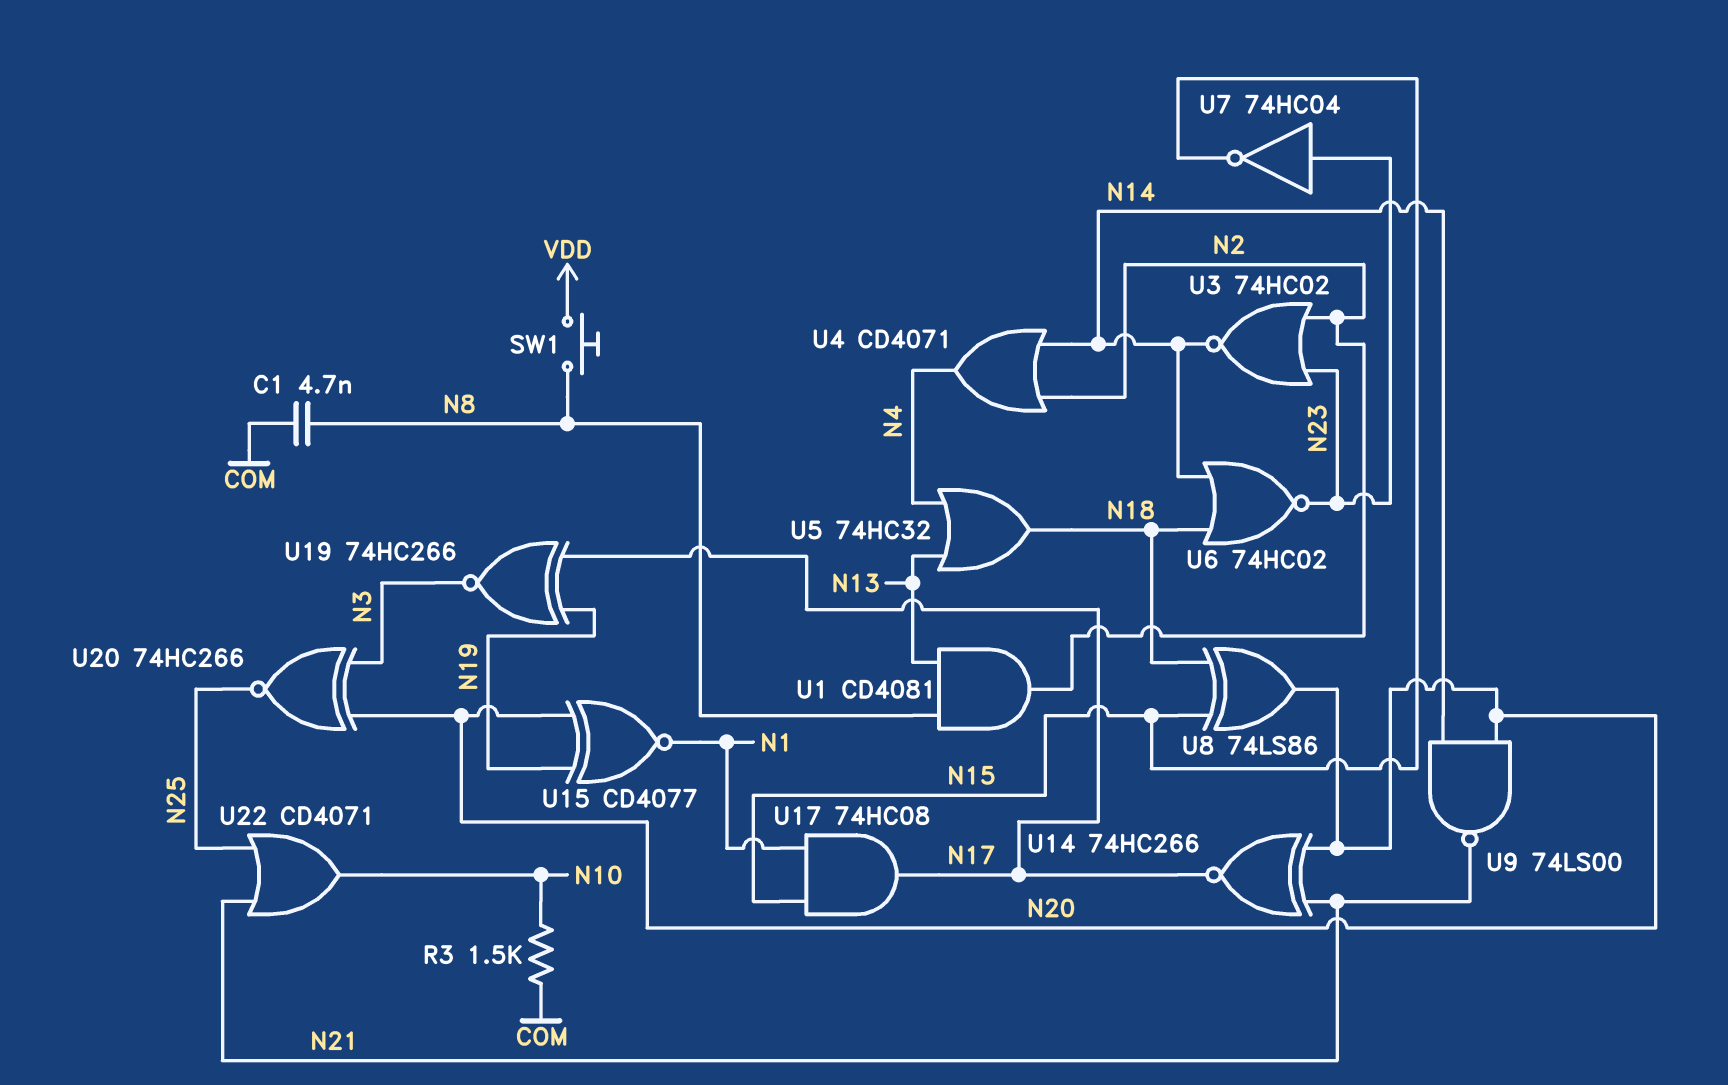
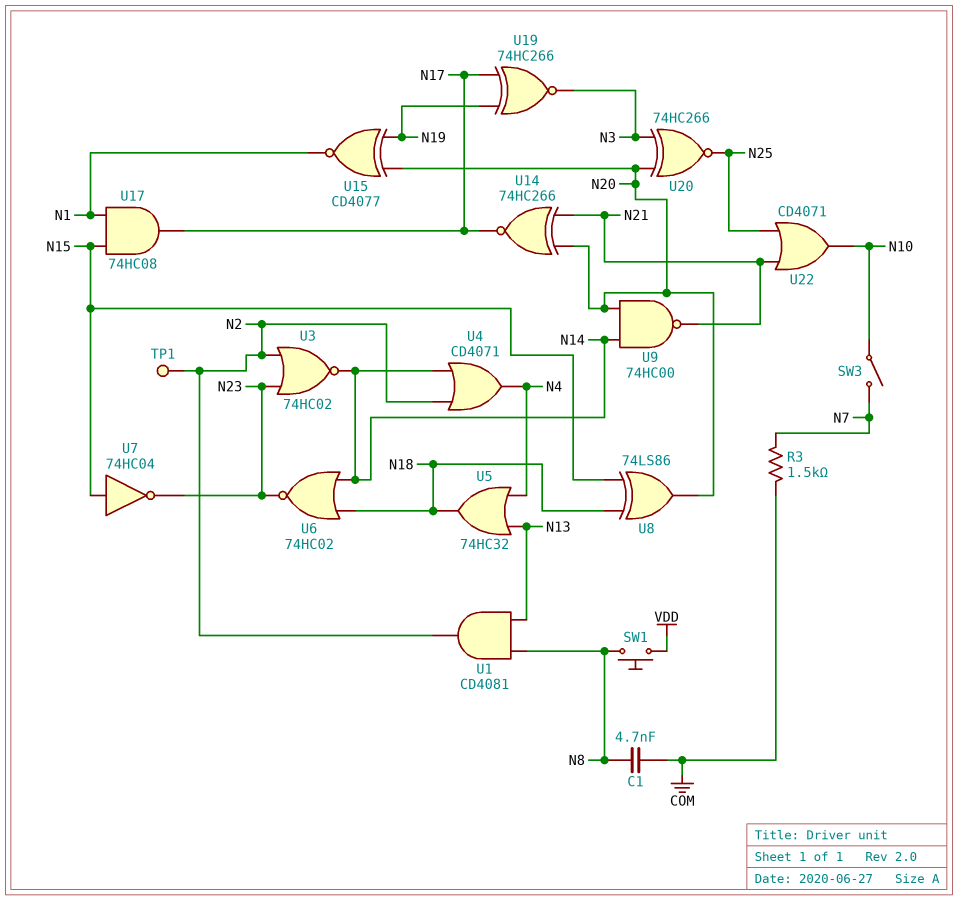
R3: 1.5k (COM, N10) -> 1.5k (COM, N7)
SW3: none -> switch (N7, N10)
TP1: none -> test point (N2)
U7: NOT 74HC04 (in N23, out N15) -> NOT 74HC04 (in N15, out N23)
U9: NAND 74LS00 (in N14, in N20, out N21) -> NAND 74HC00 (in N14, in N20, out N21)

